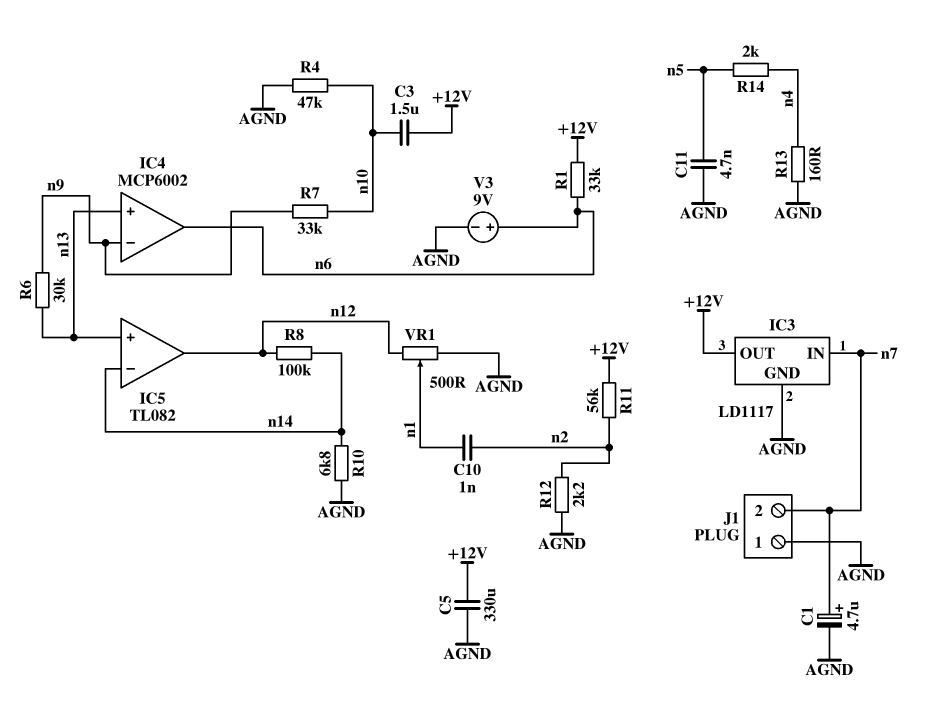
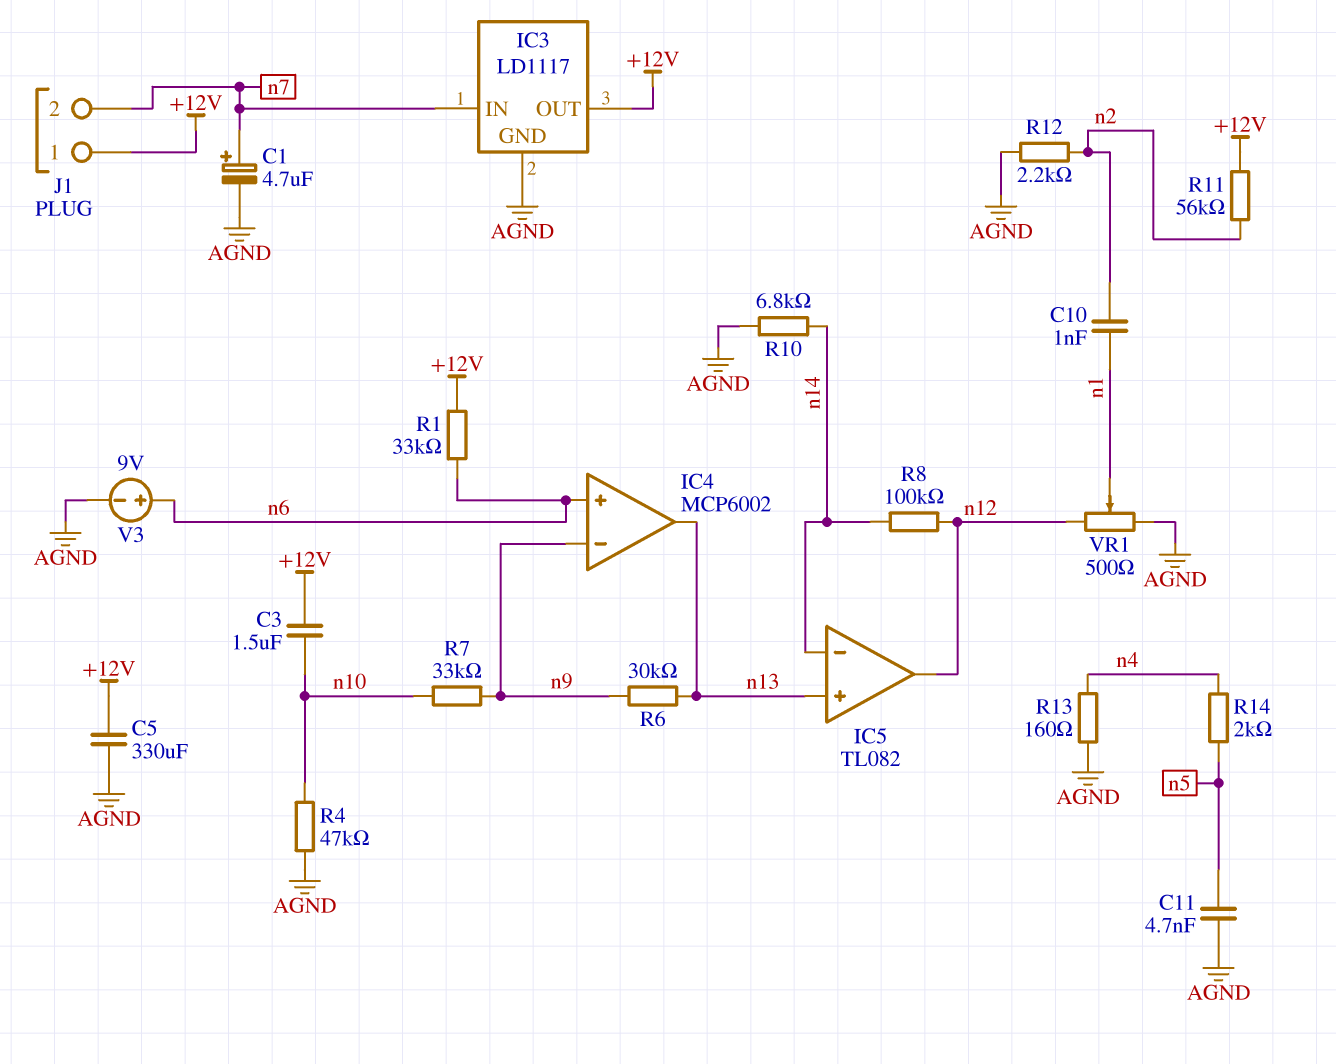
IC4 pin in+: n13 -> n6
IC4 pin out: n6 -> n13
J1 pin 1: AGND -> +12V

